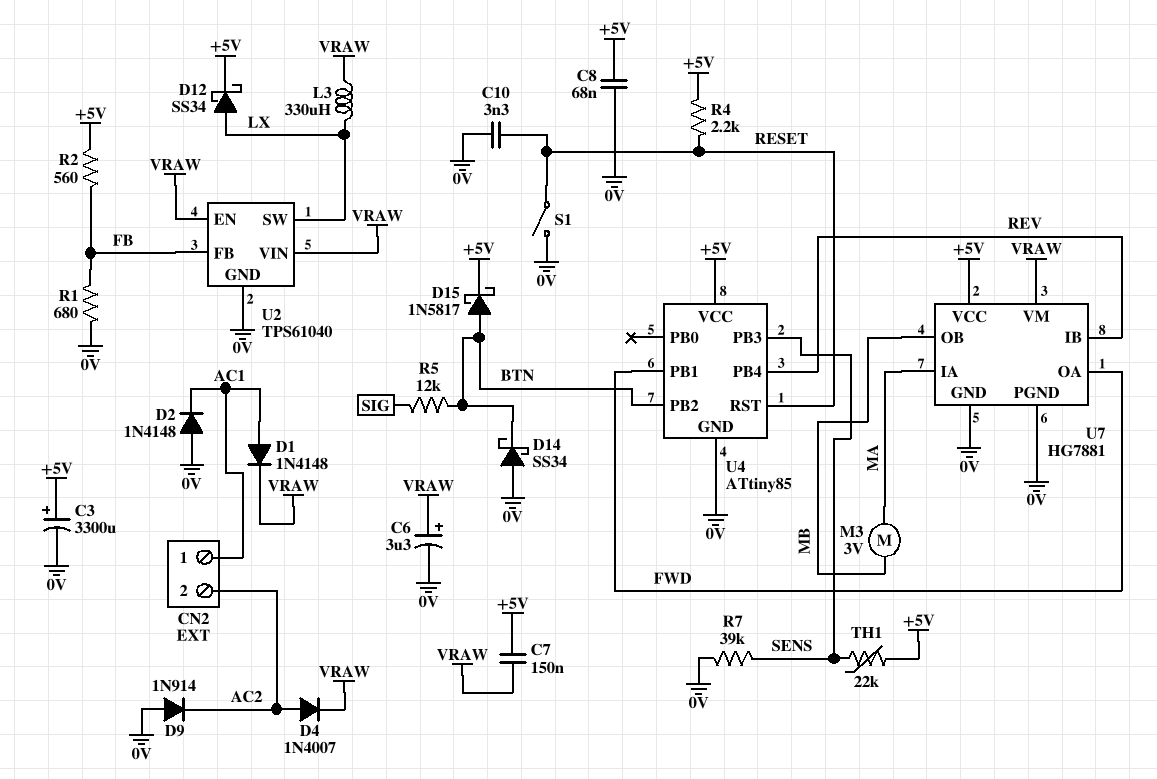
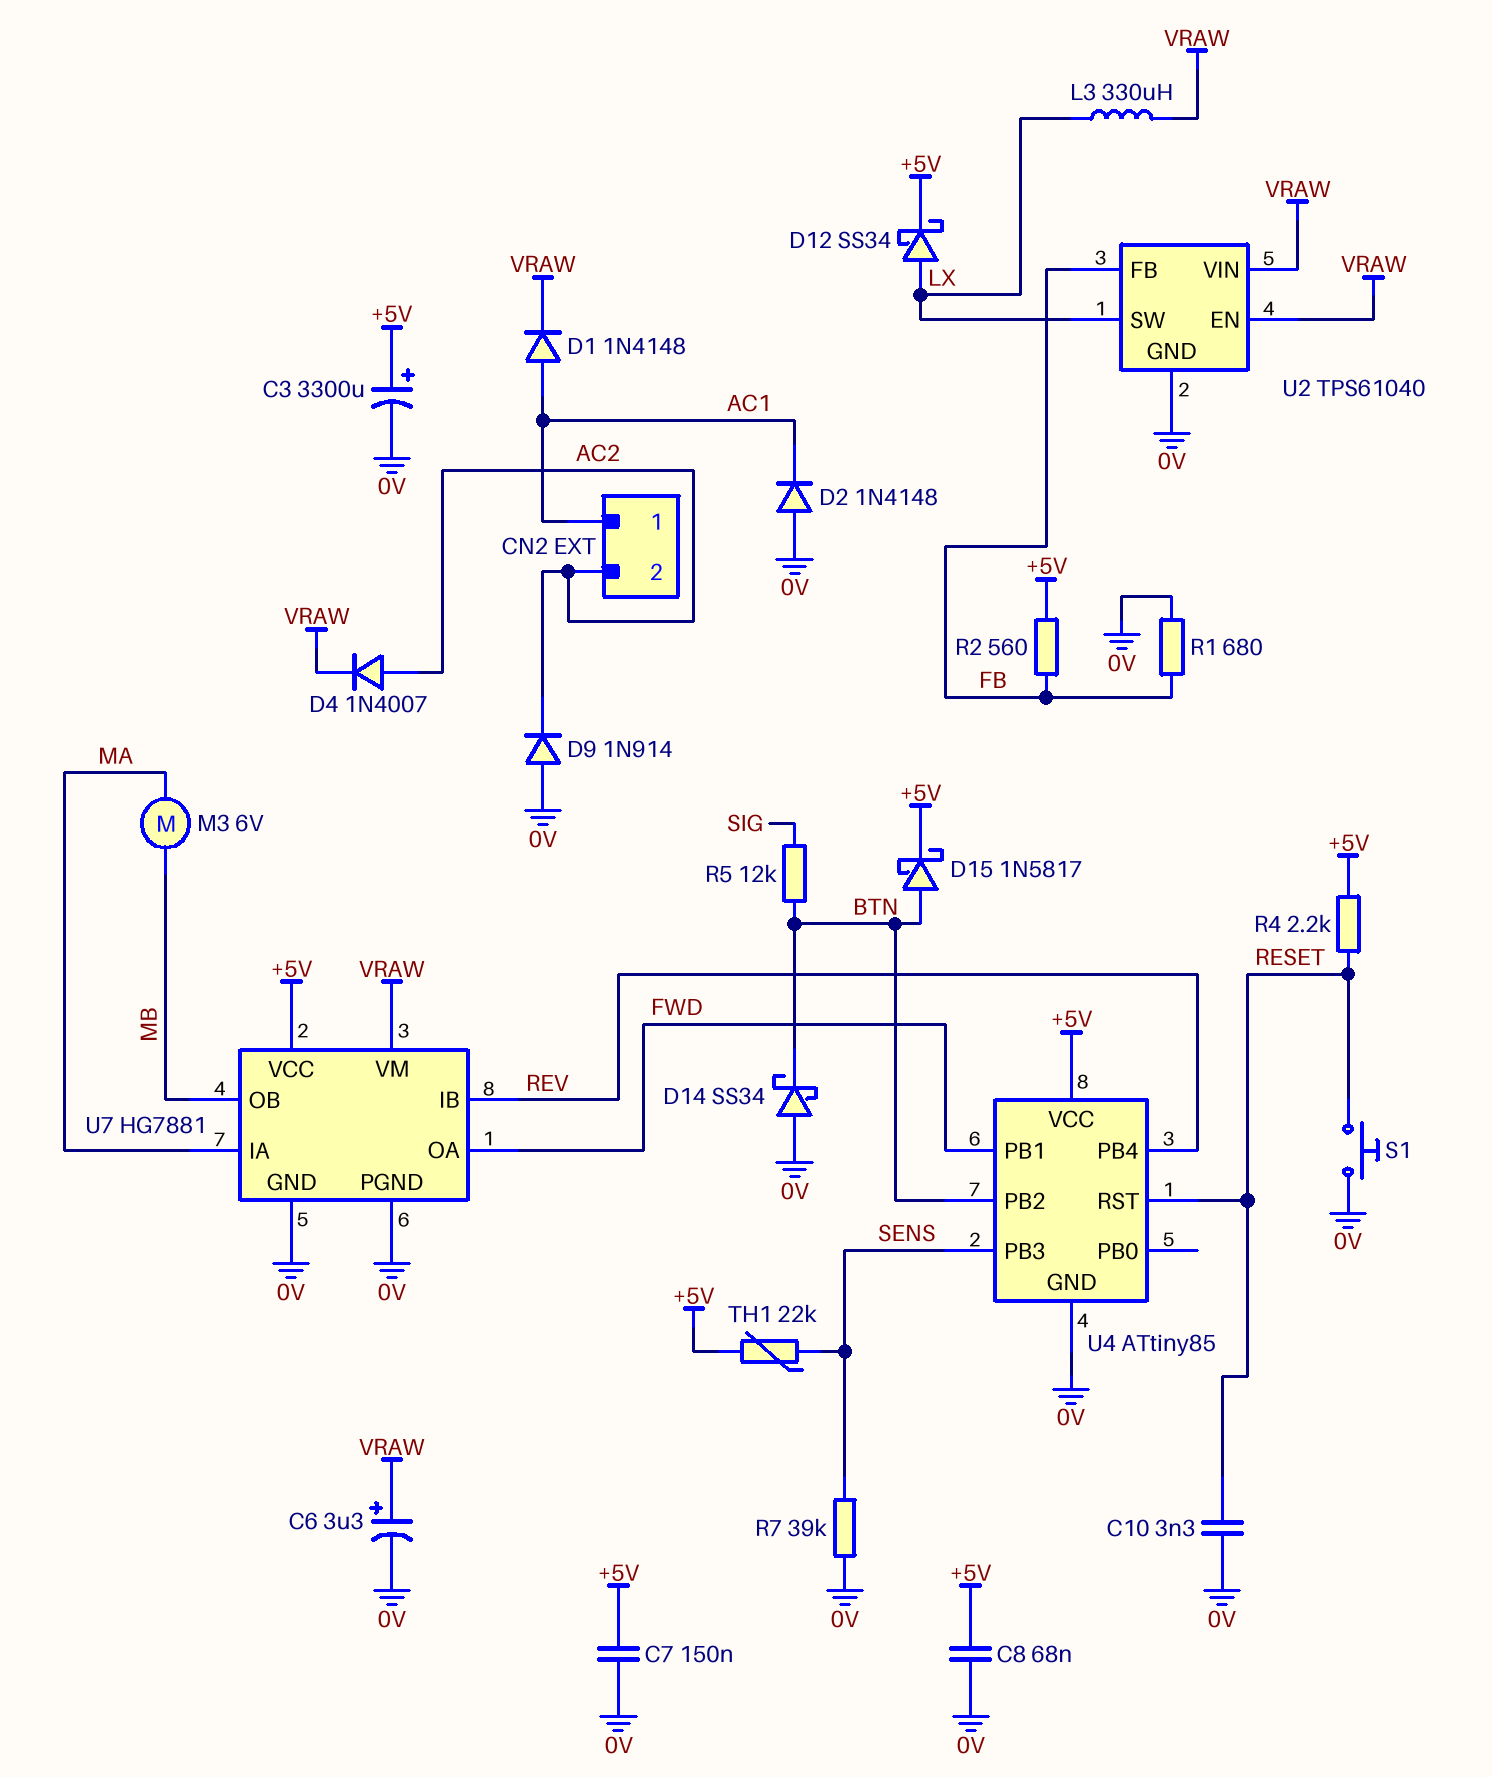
C7: 150nF (+5V, VRAW) -> 150nF (+5V, 0V)
M3: motor 3V (MA, MB) -> motor 6V (MA, MB)
S1: switch (0V, RESET) -> button (0V, RESET)

